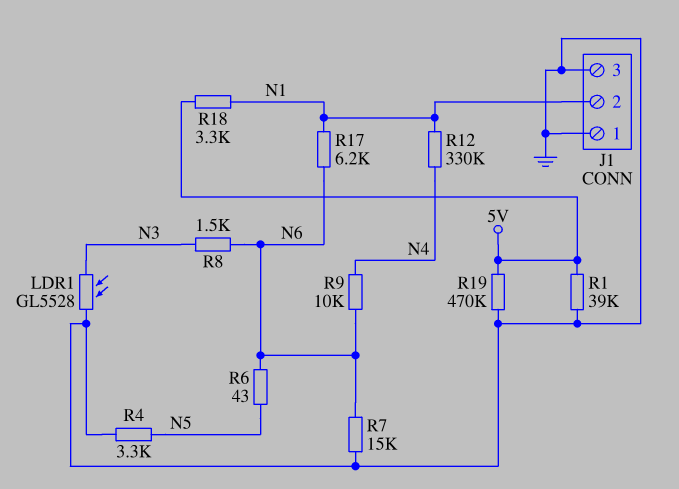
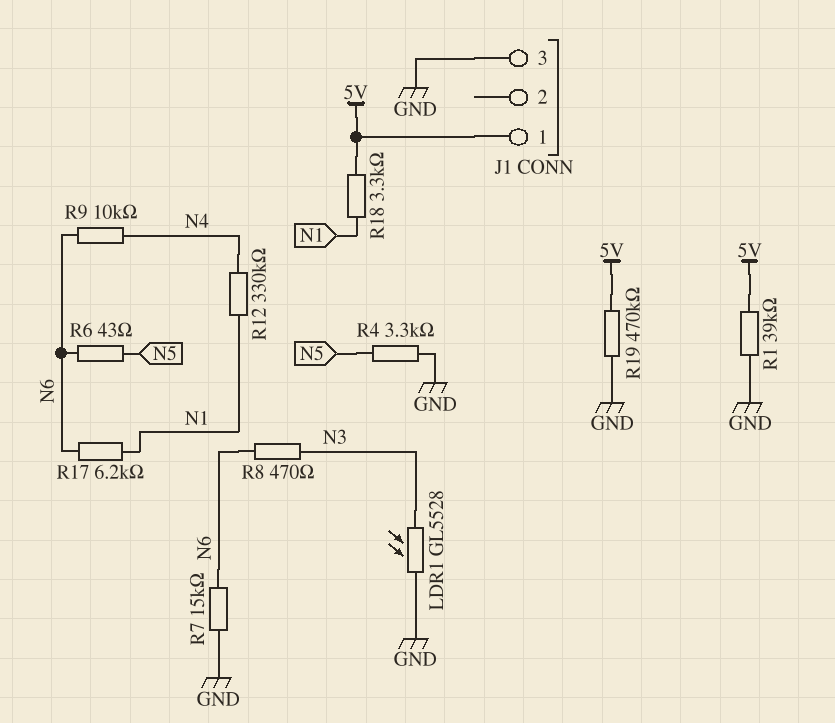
J1 pin 1: GND -> 5V
J1 pin 2: N1 -> none
R8: 1.5k (N3, N6) -> 470 (N3, N6)

